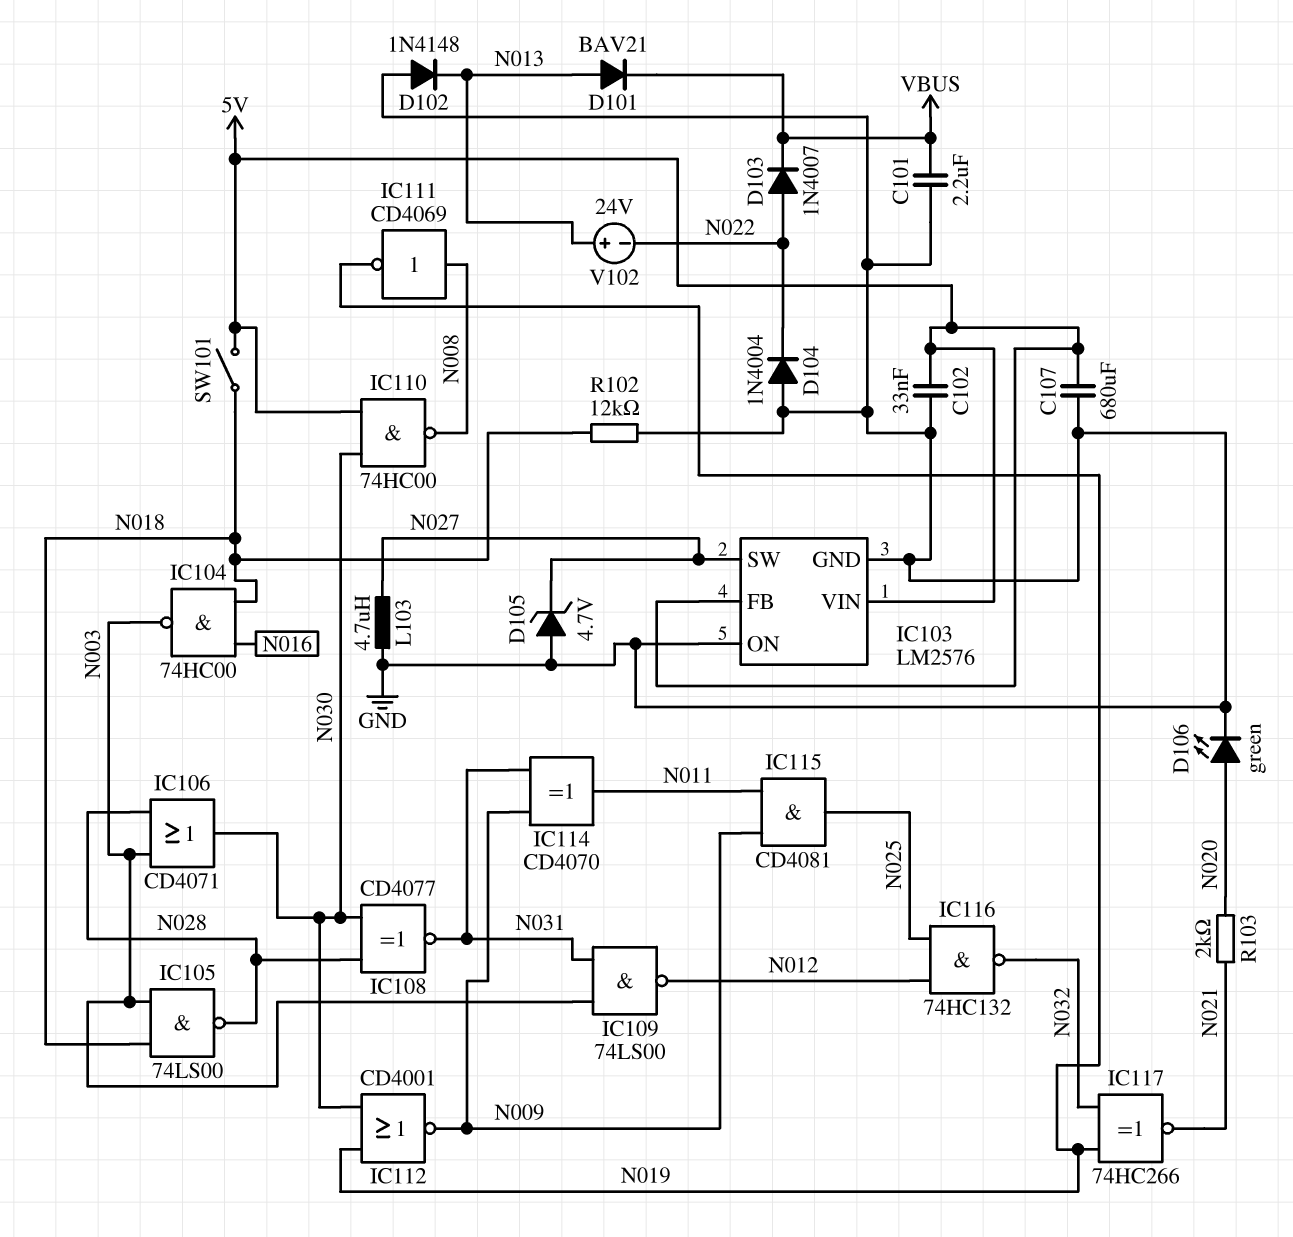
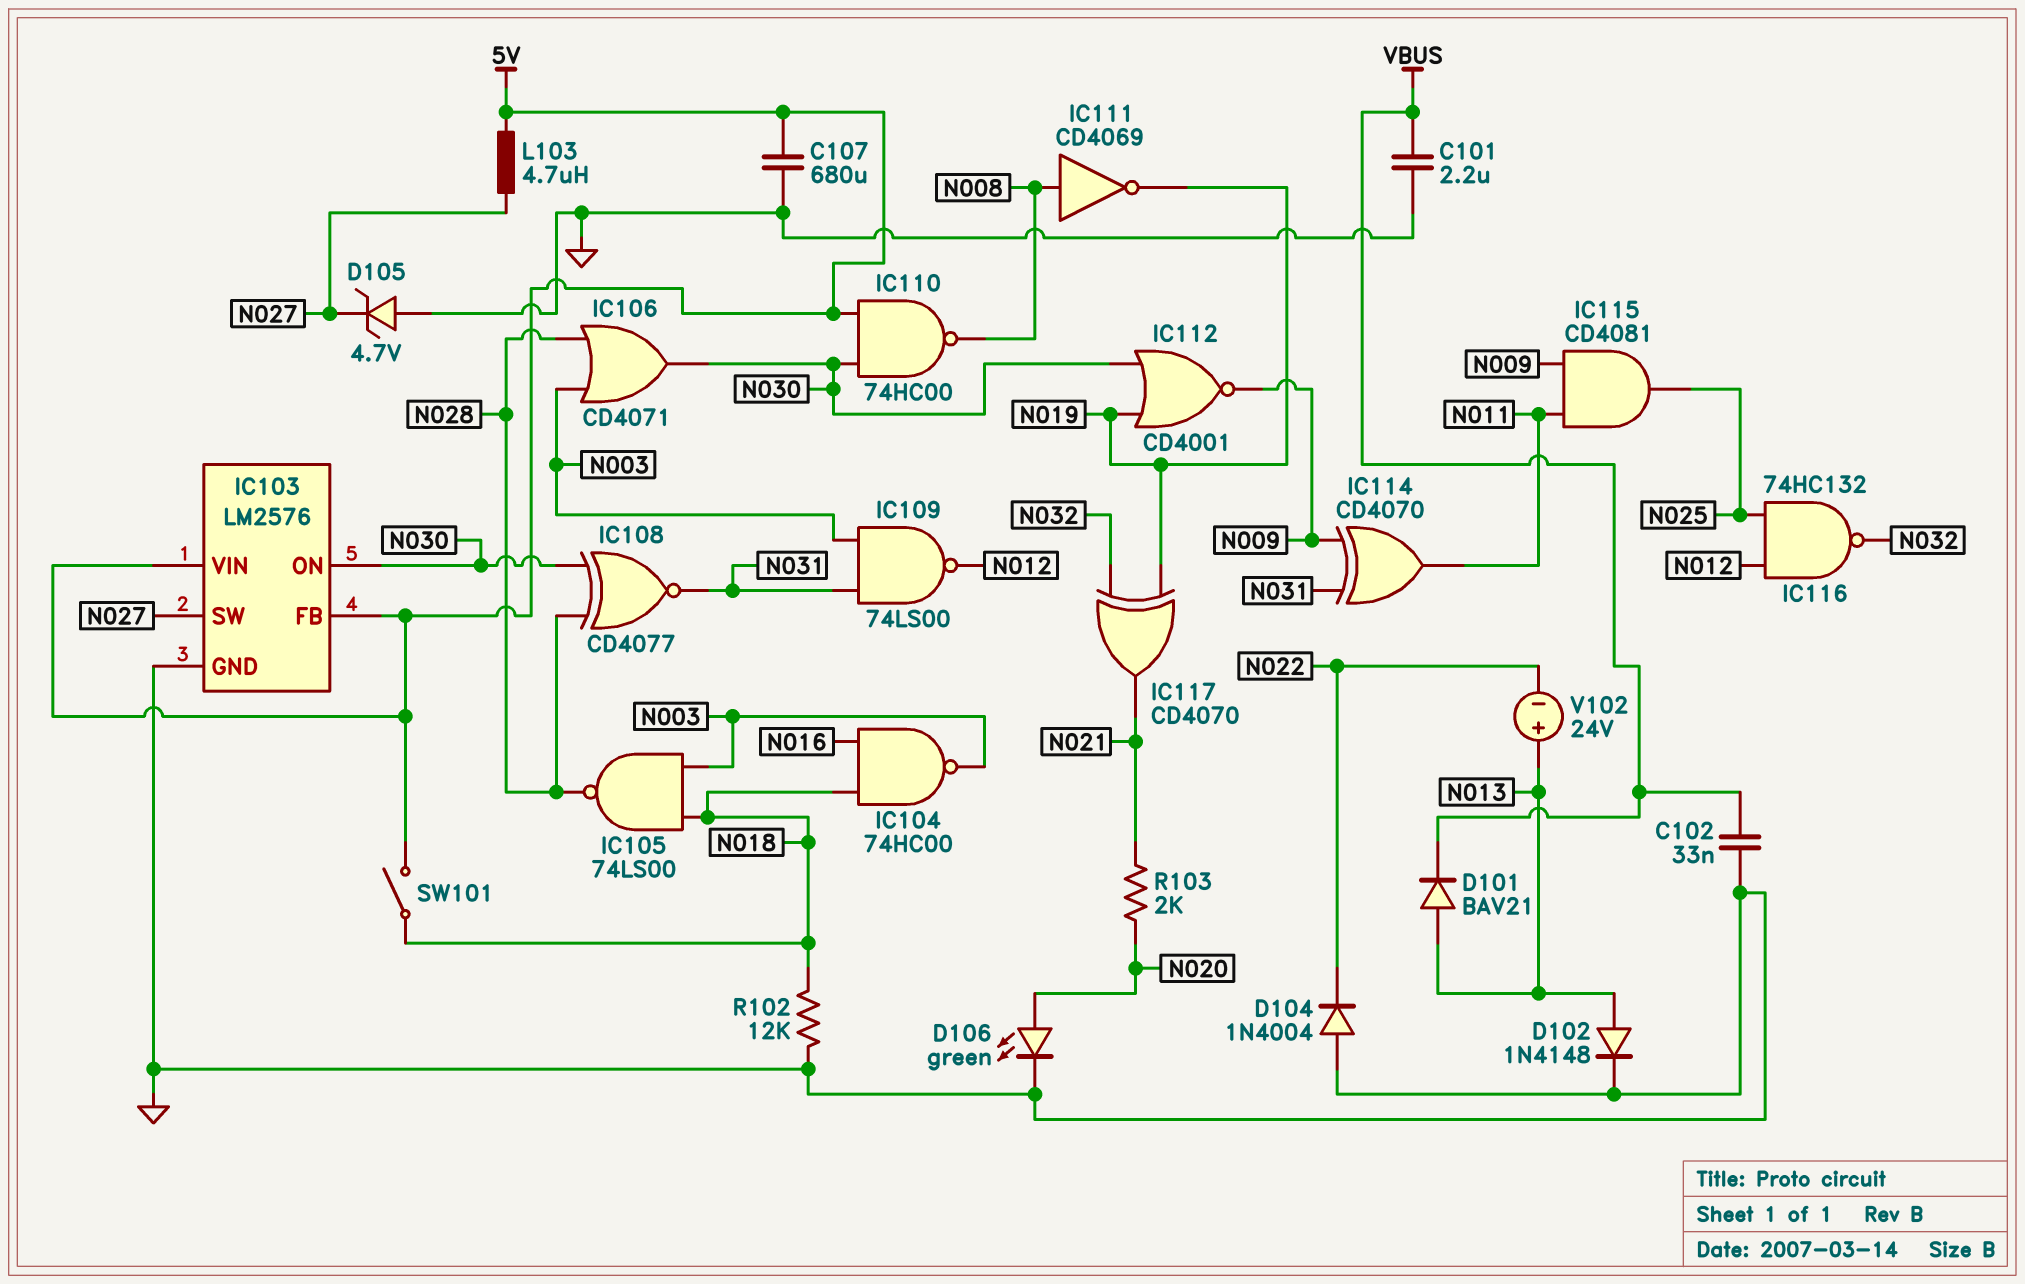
C102: 33nF (5V, GND) -> 33nF (GND, VBUS)
D102: diode 1N4148 (A GND, K N013) -> diode 1N4148 (A N013, K GND)
D103: diode 1N4007 (A N022, K VBUS) -> none
IC103 pin ON: GND -> N030
IC117: XNOR 74HC266 (in N019, in N032, out N021) -> XOR CD4070 (in N019, in N032, out N021)
L103: 4.7uH (GND, N027) -> 4.7uH (5V, N027)

